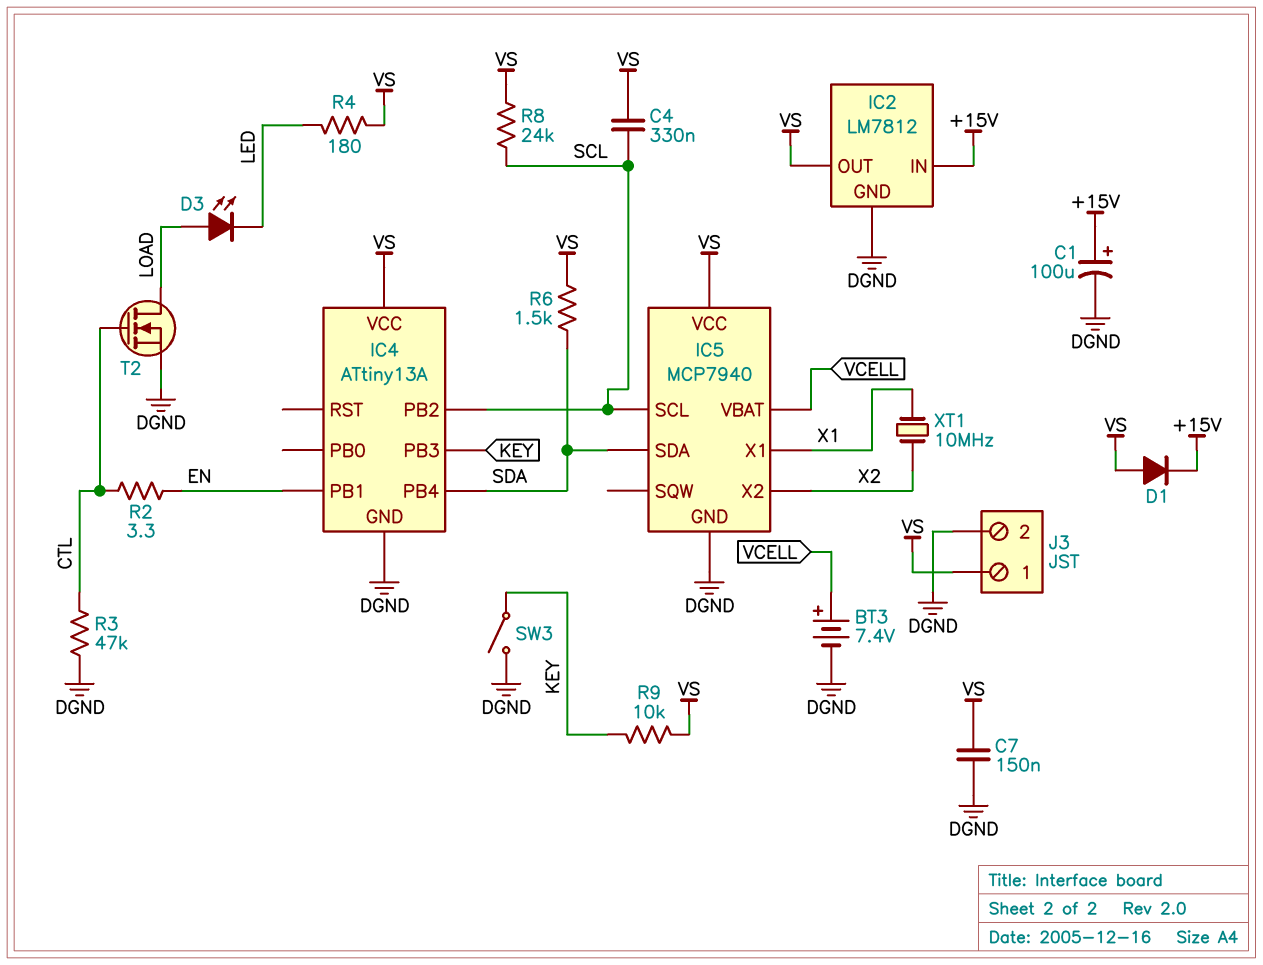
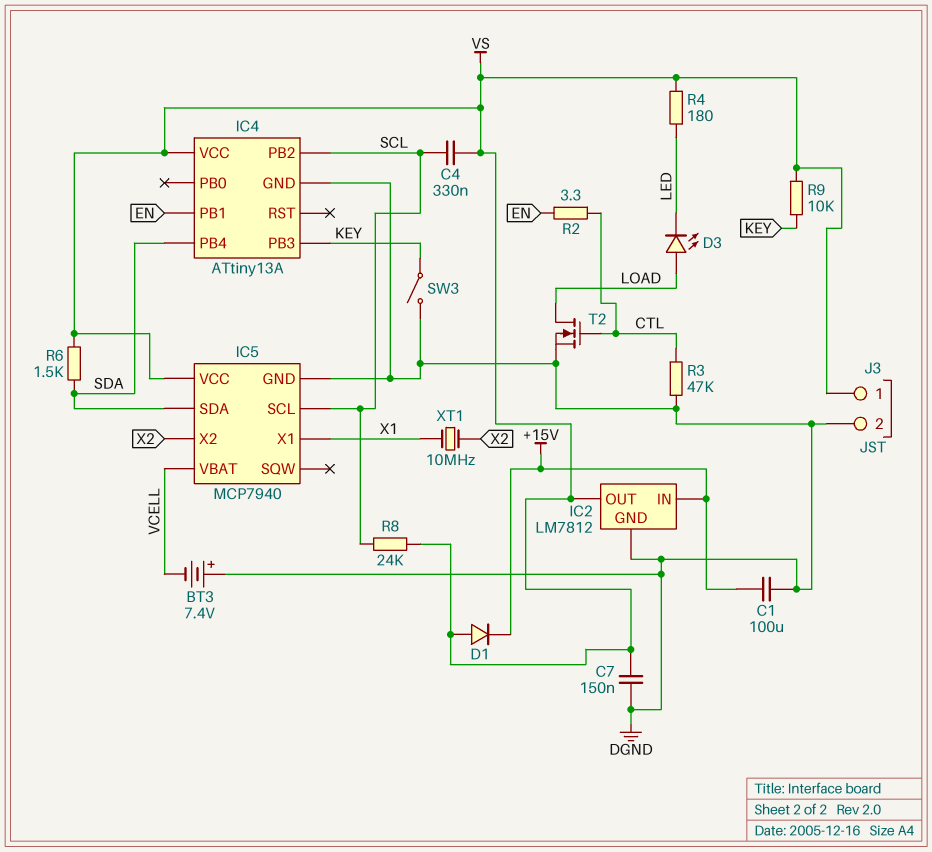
BT3: 7.4V (plus VCELL, minus DGND) -> 7.4V (plus DGND, minus VCELL)
C1: 100uF (plus +15V, minus DGND) -> 100uF (+15V, DGND)

